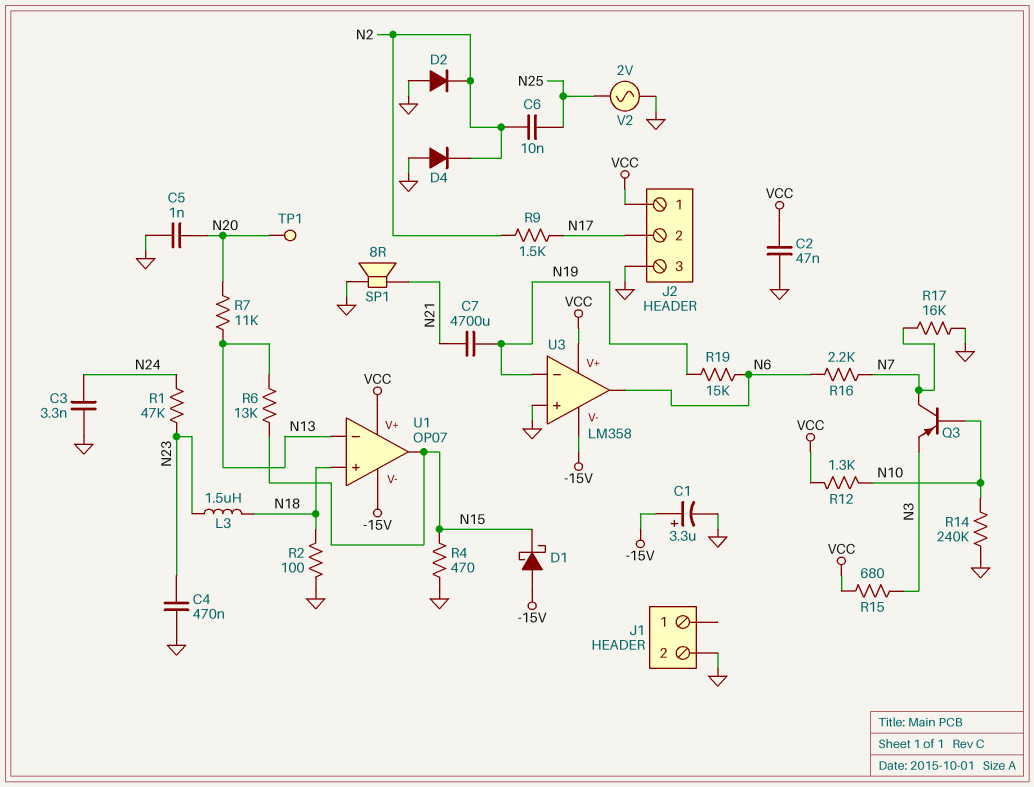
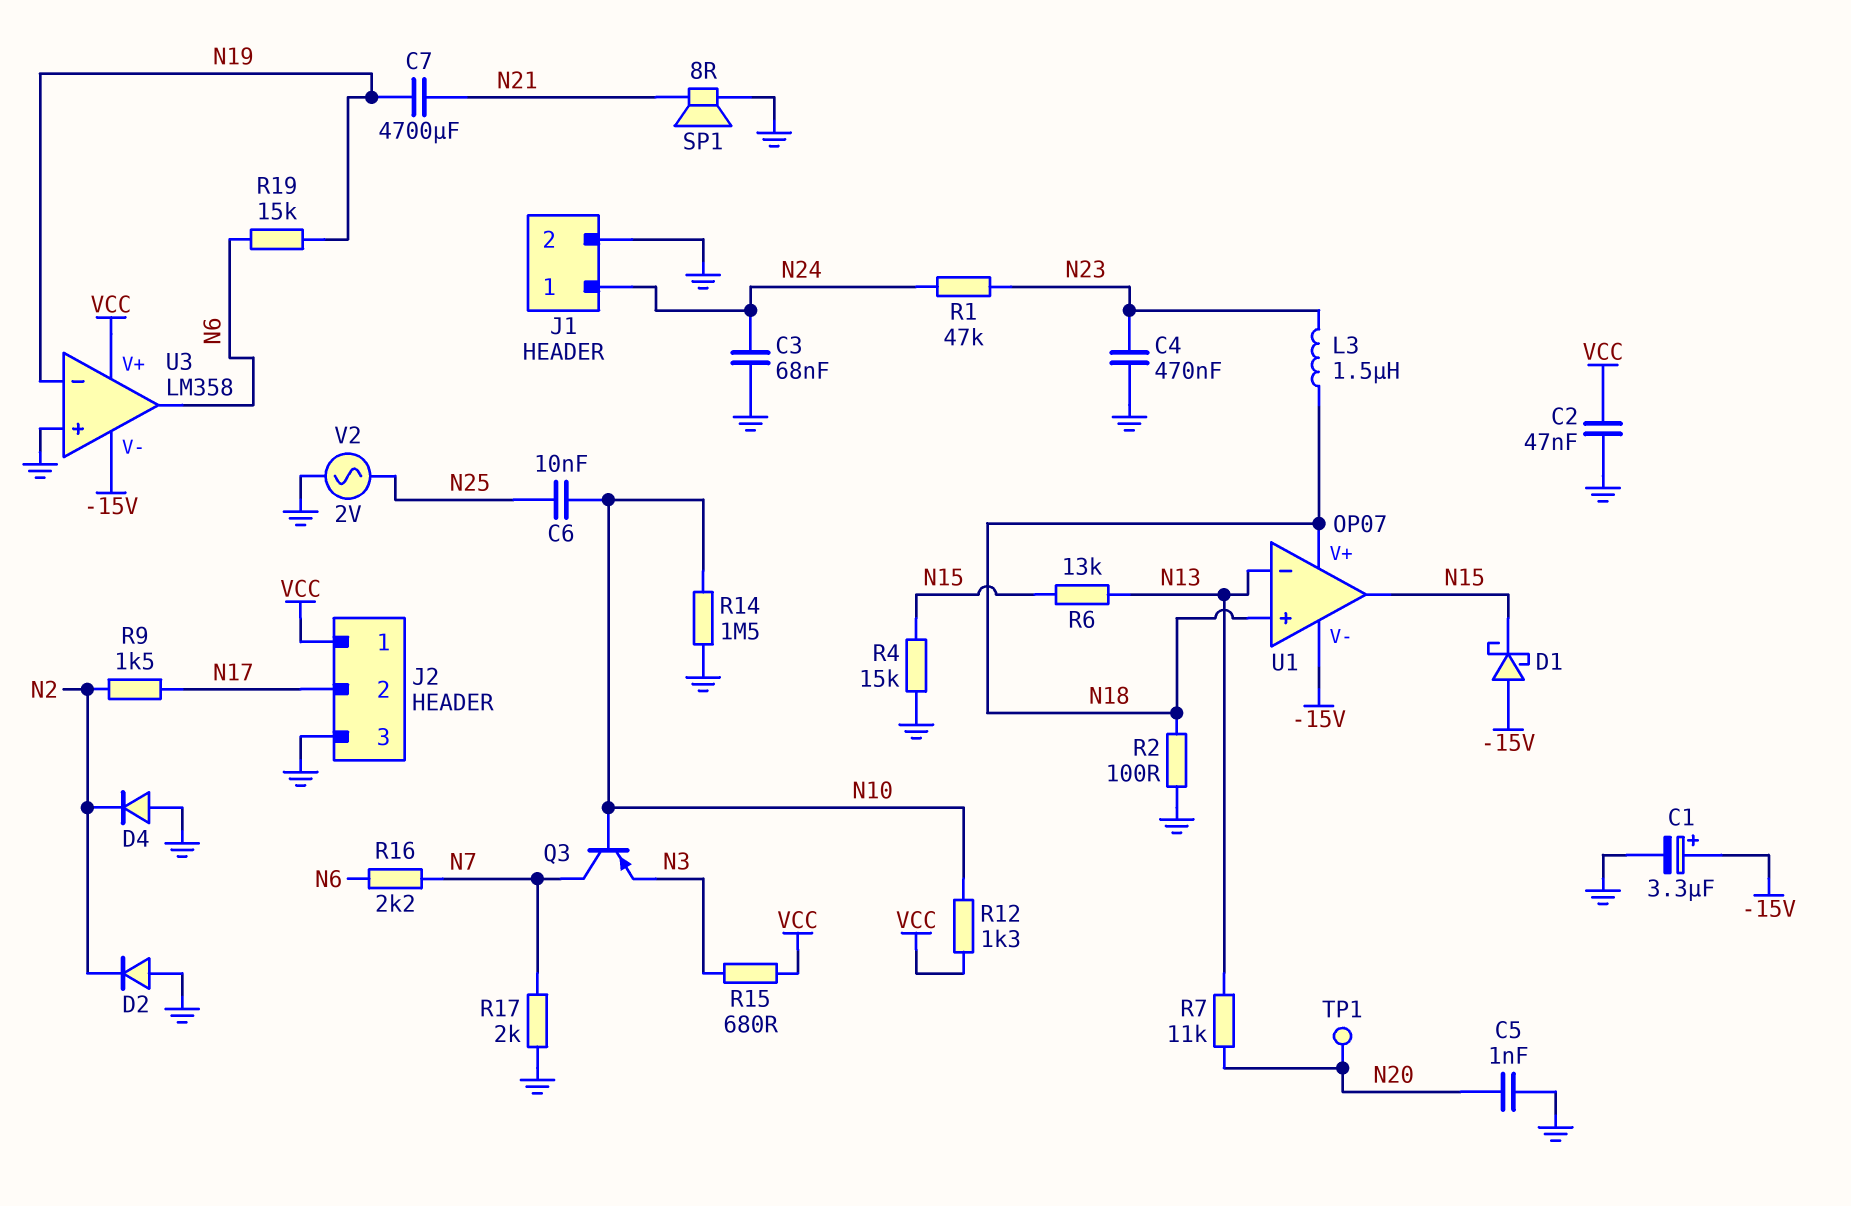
C3: 3.3nF (GND, N24) -> 68nF (GND, N24)
C6: 10nF (N2, N25) -> 10nF (N10, N25)
J1 pin 1: none -> N24
R4: 470 (GND, N15) -> 15k (GND, N15)
R14: 240k (GND, N10) -> 1.5M (GND, N10)
R17: 16k (GND, N7) -> 2k (GND, N7)
U1 pin V+: VCC -> N18

